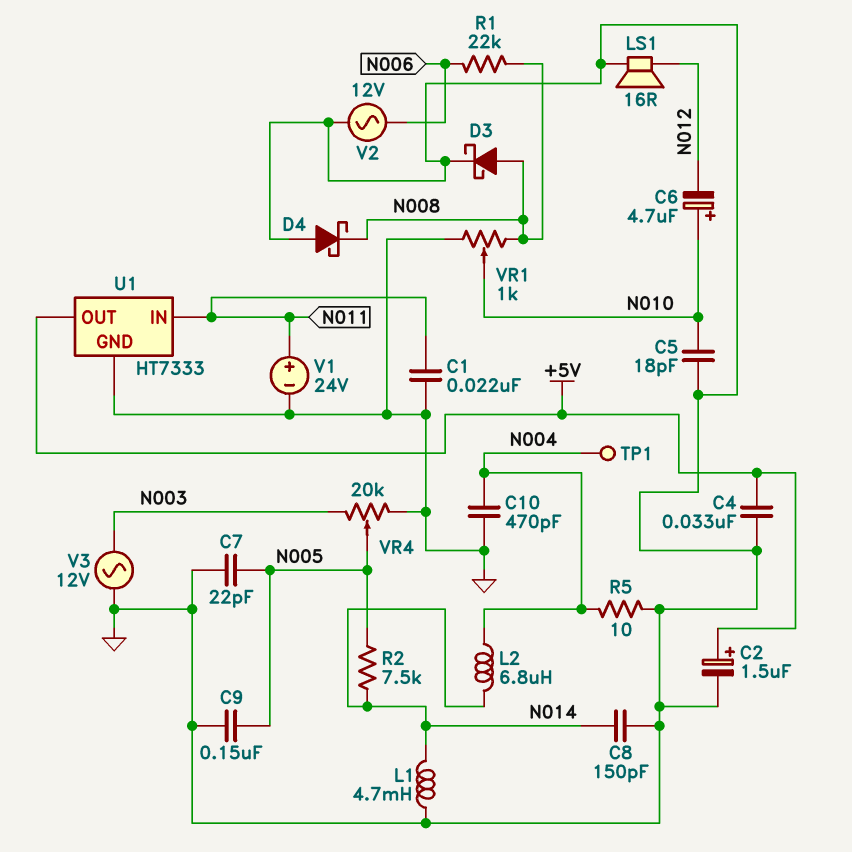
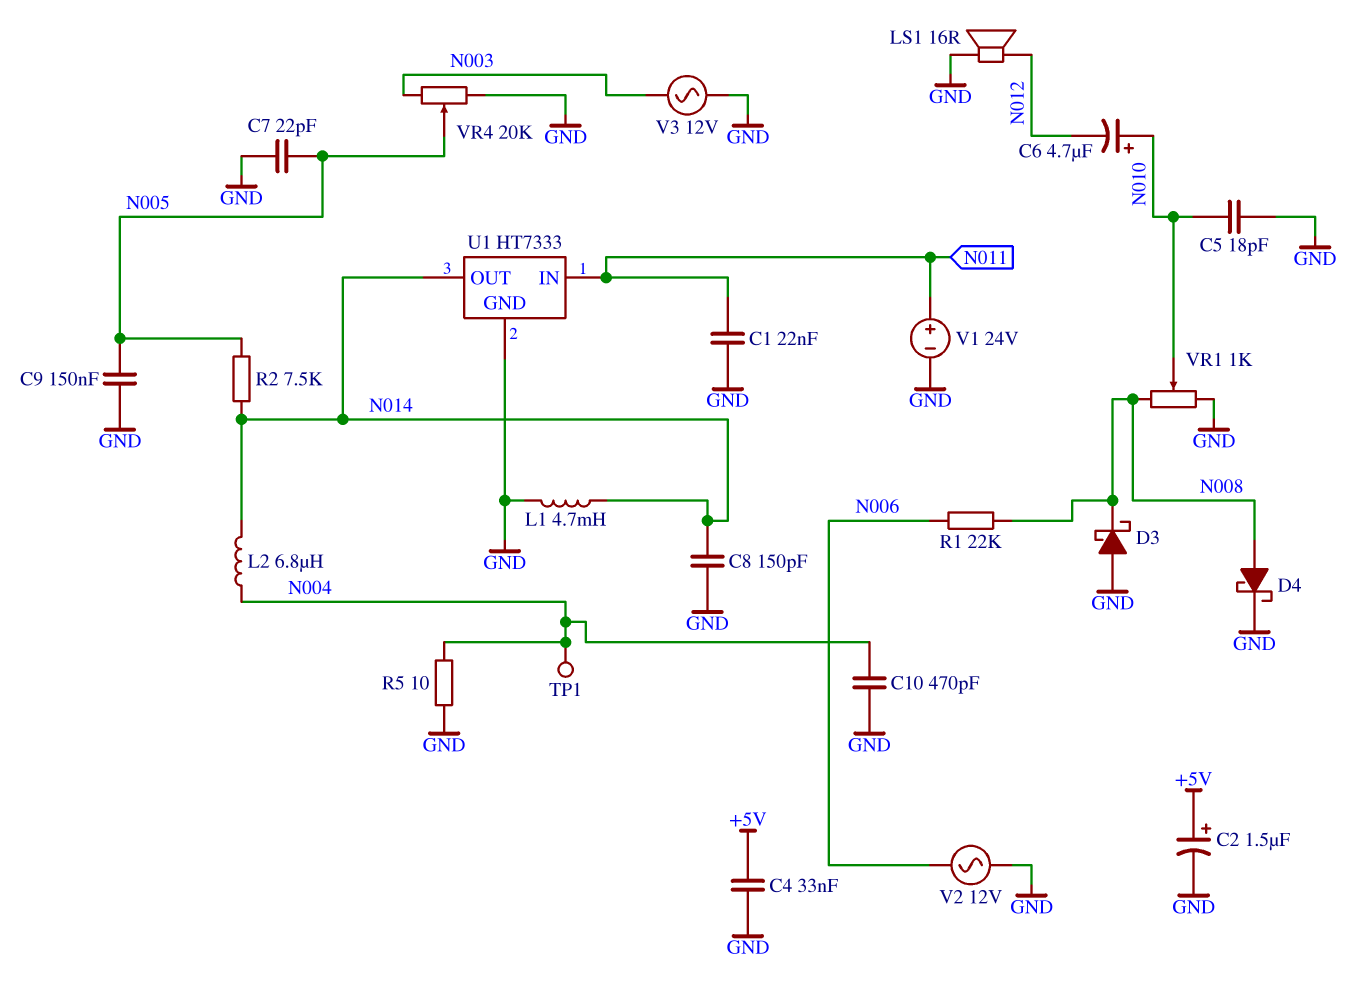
D3: schottky (A N008, K GND) -> schottky (A GND, K N008)
D4: schottky (A GND, K N008) -> schottky (A N008, K GND)
U1 pin OUT: +5V -> N014

